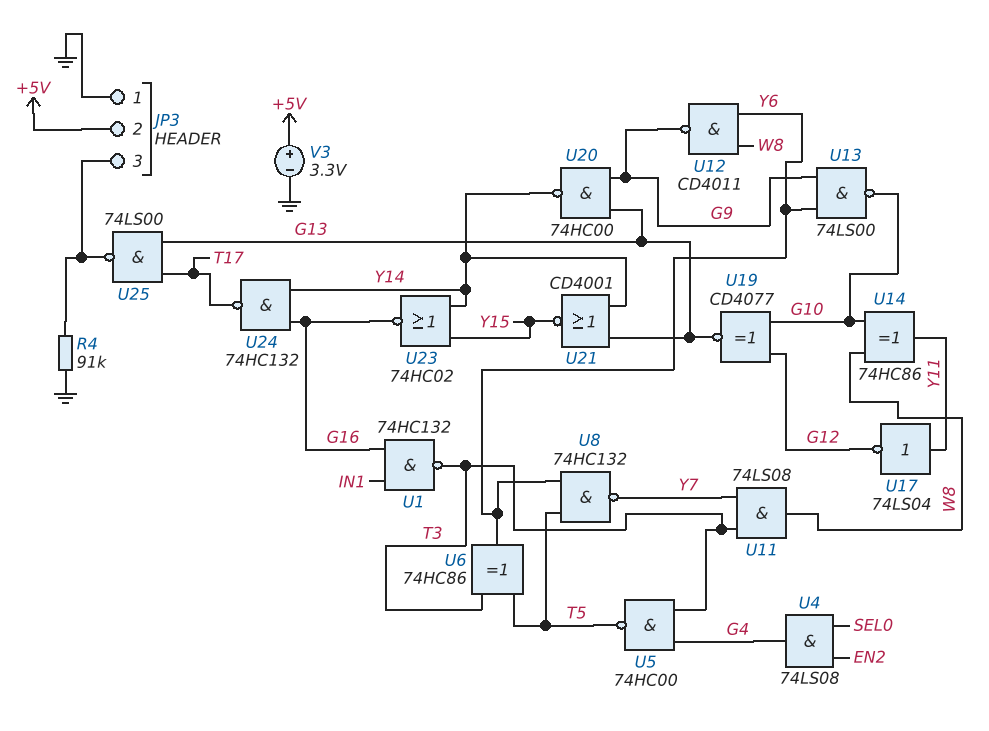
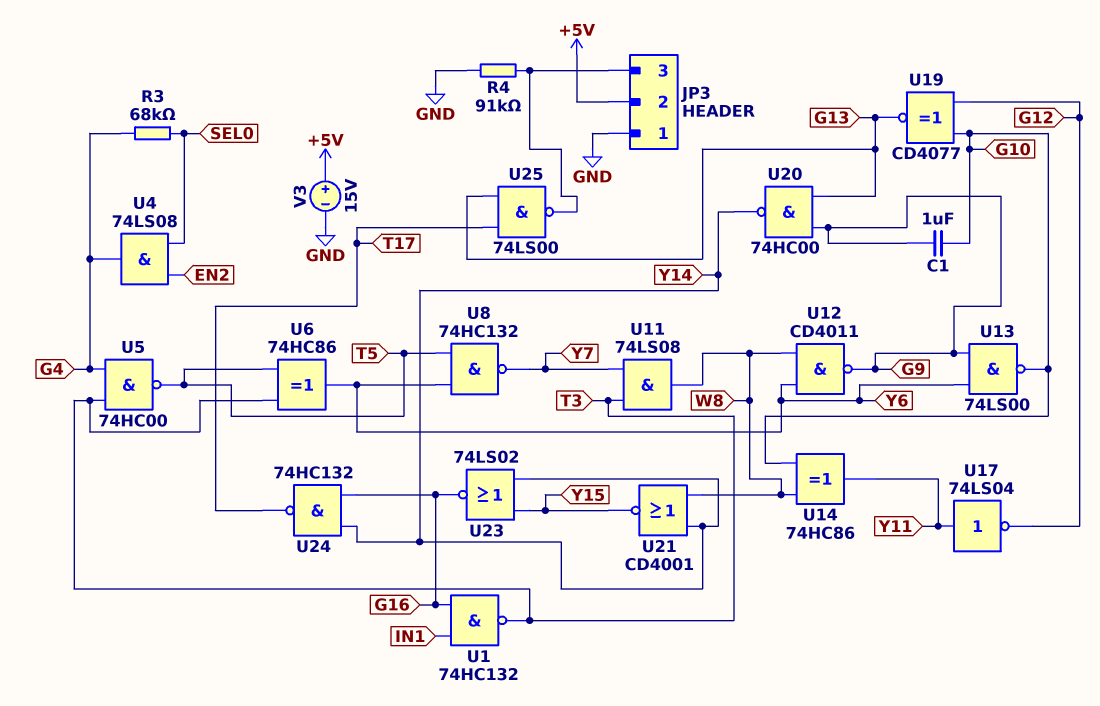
C1: none -> 1uF (G9, G10)
R3: none -> 68k (G4, SEL0)
U21: NOR CD4001 (in G13, in Y14, out Y15) -> NOR CD4001 (in W8, in Y14, out Y15)
U23: NOR 74HC02 (in Y14, in Y15, out G16) -> NOR 74LS02 (in Y14, in Y15, out G16)
V3: 3.3V (plus +5V, minus GND) -> 15V (plus +5V, minus GND)

